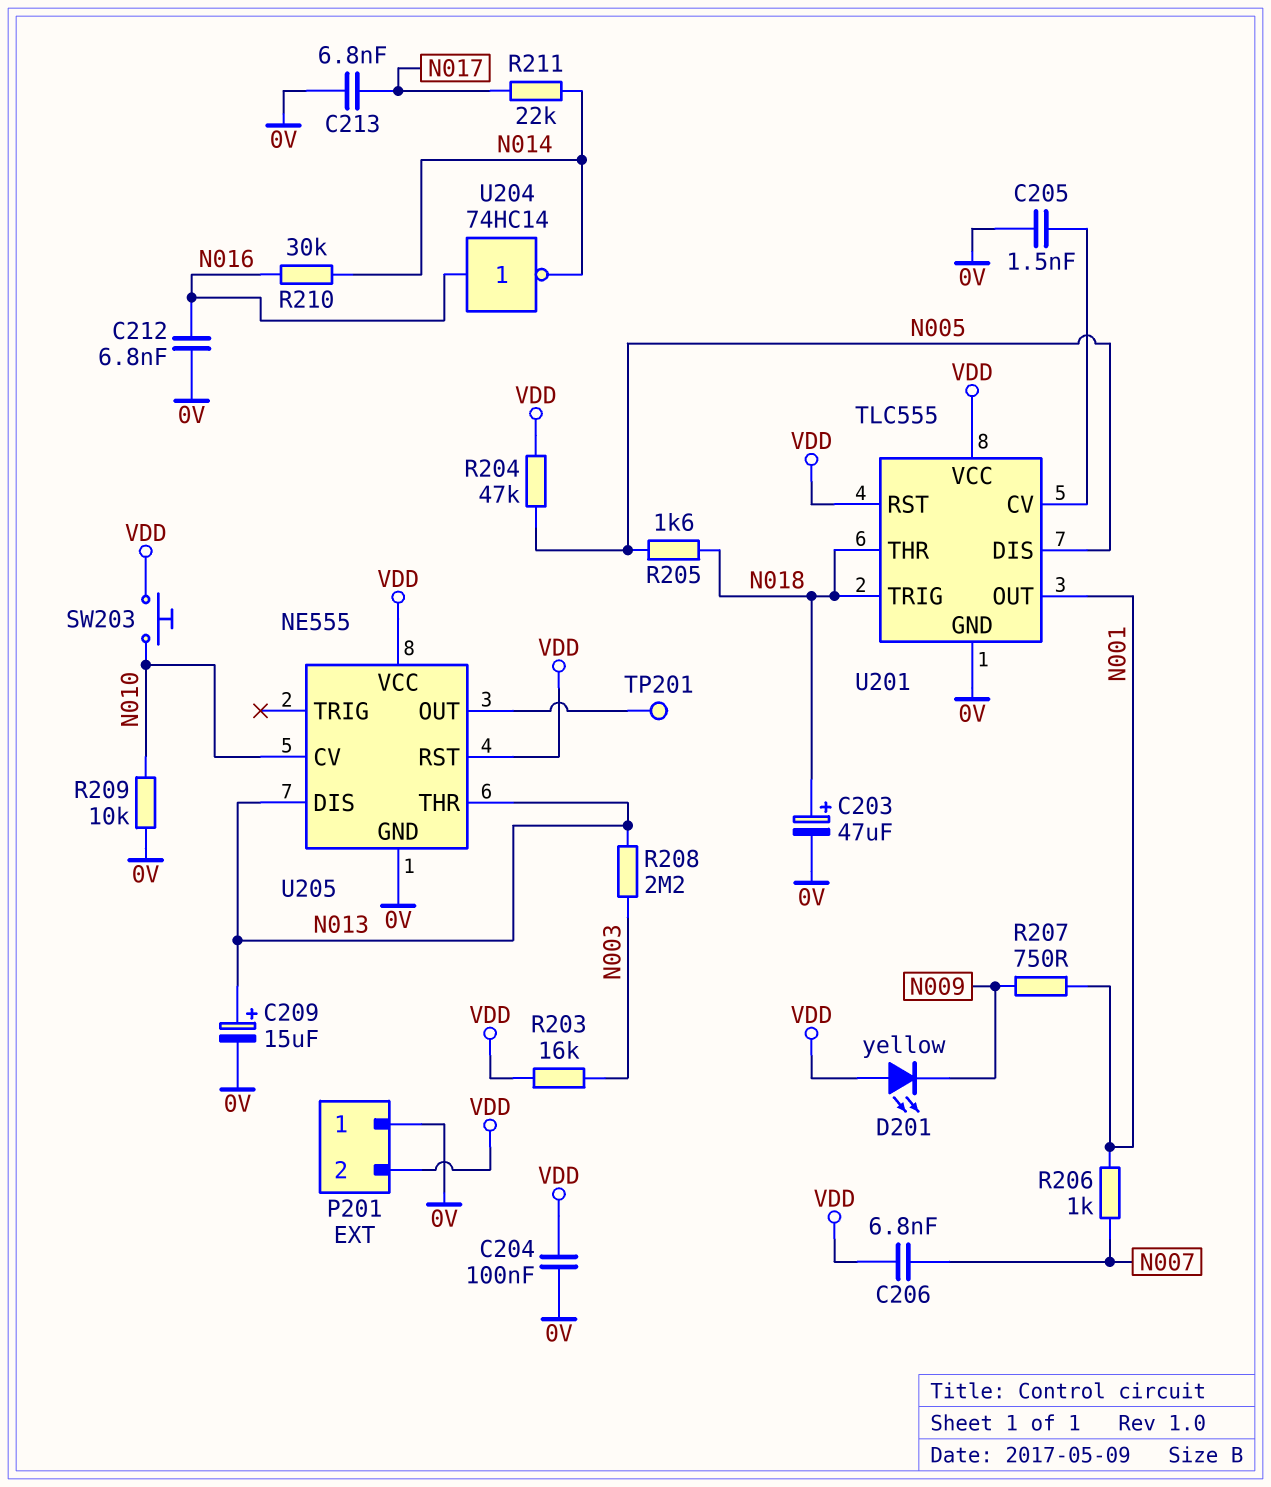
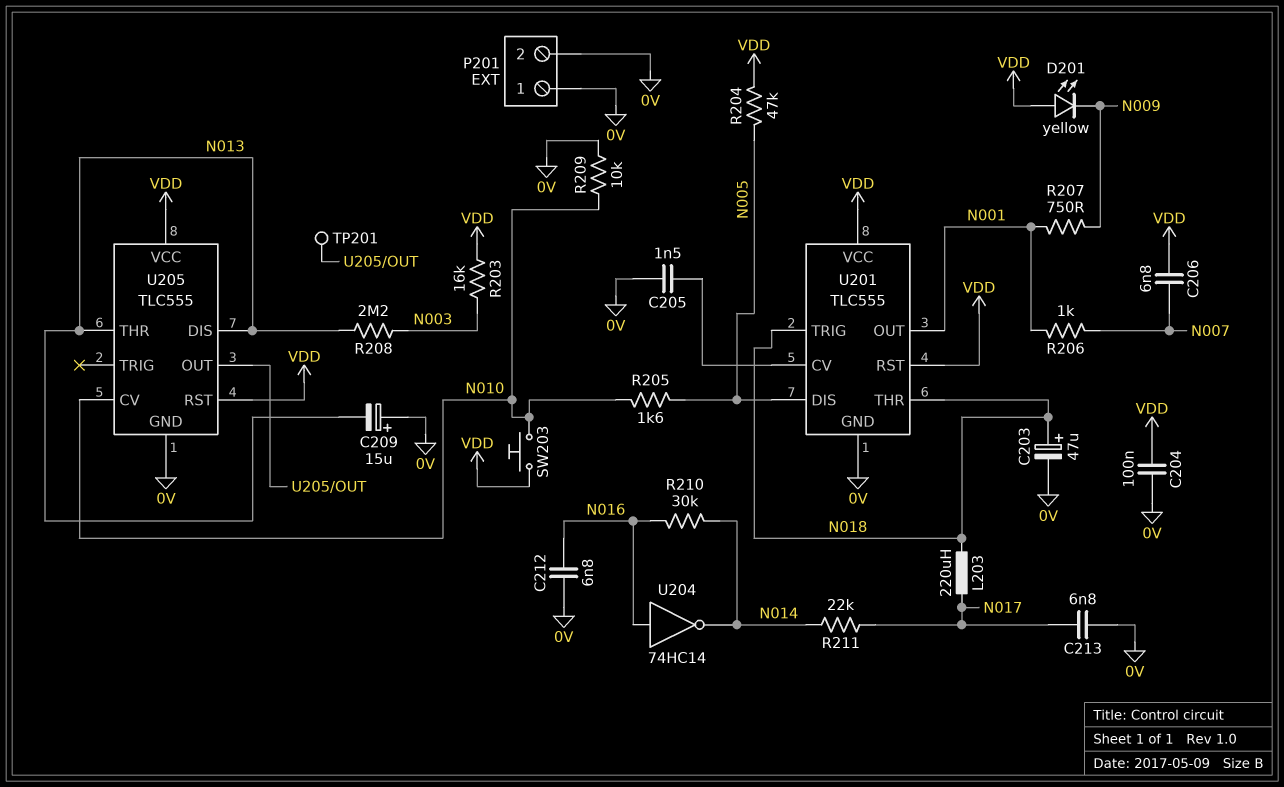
C209: 15uF (plus N013, minus 0V) -> 15uF (plus 0V, minus N013)
L203: none -> 220uH (N017, N018)
P201 pin 2: VDD -> 0V
R205: 1.6k (N005, N018) -> 1.6k (N005, N010)
U205: NE555 -> TLC555

